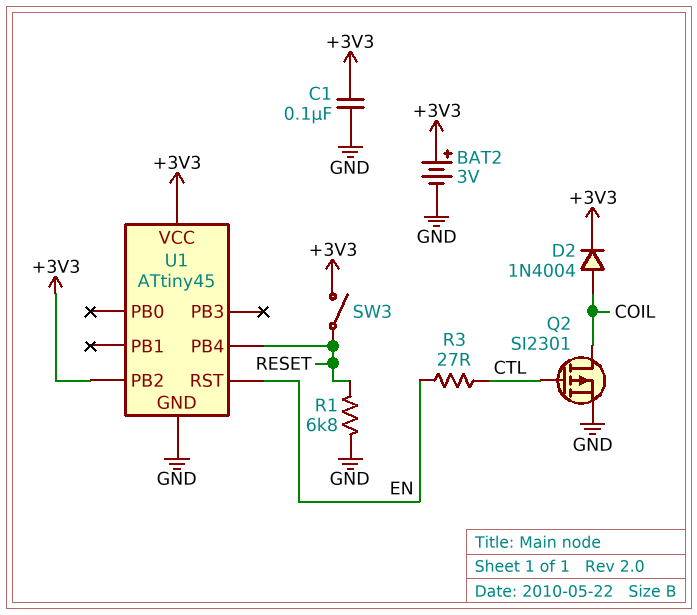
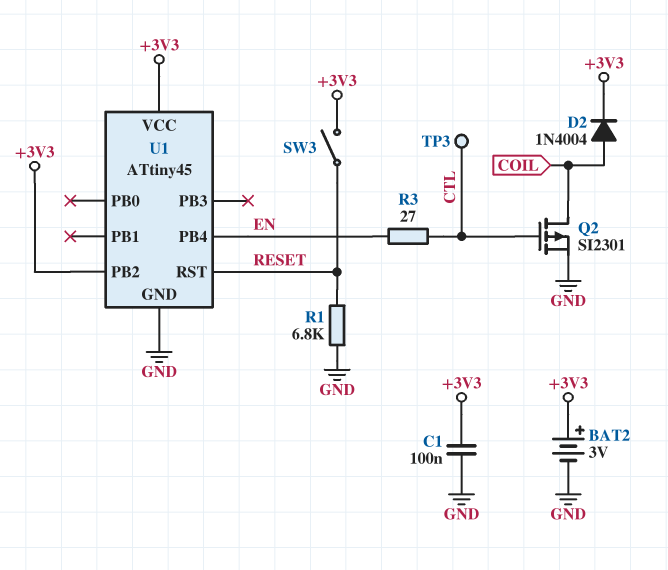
TP3: none -> test point (CTL)
U1 pin PB4: RESET -> EN
U1 pin RST: EN -> RESET

